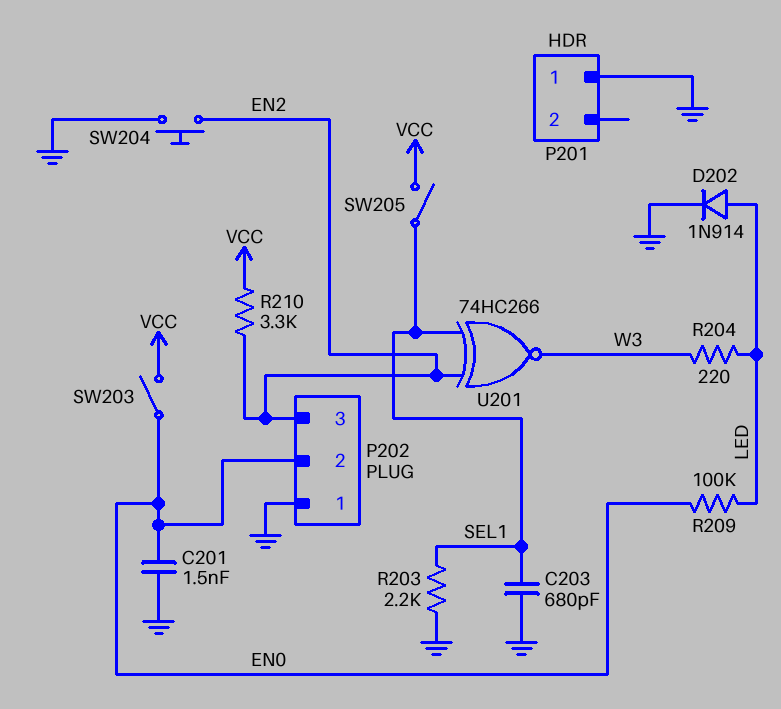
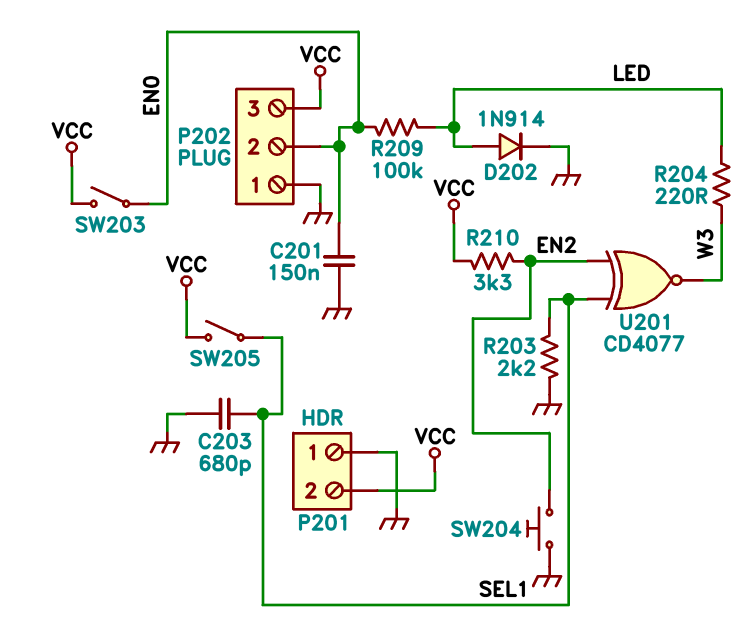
C201: 1.5nF (EN0, GND) -> 150nF (EN0, GND)
P201 pin 2: none -> VCC
P202 pin 3: EN2 -> VCC
U201: XNOR 74HC266 (in EN2, in SEL1, out W3) -> XNOR CD4077 (in EN2, in SEL1, out W3)

